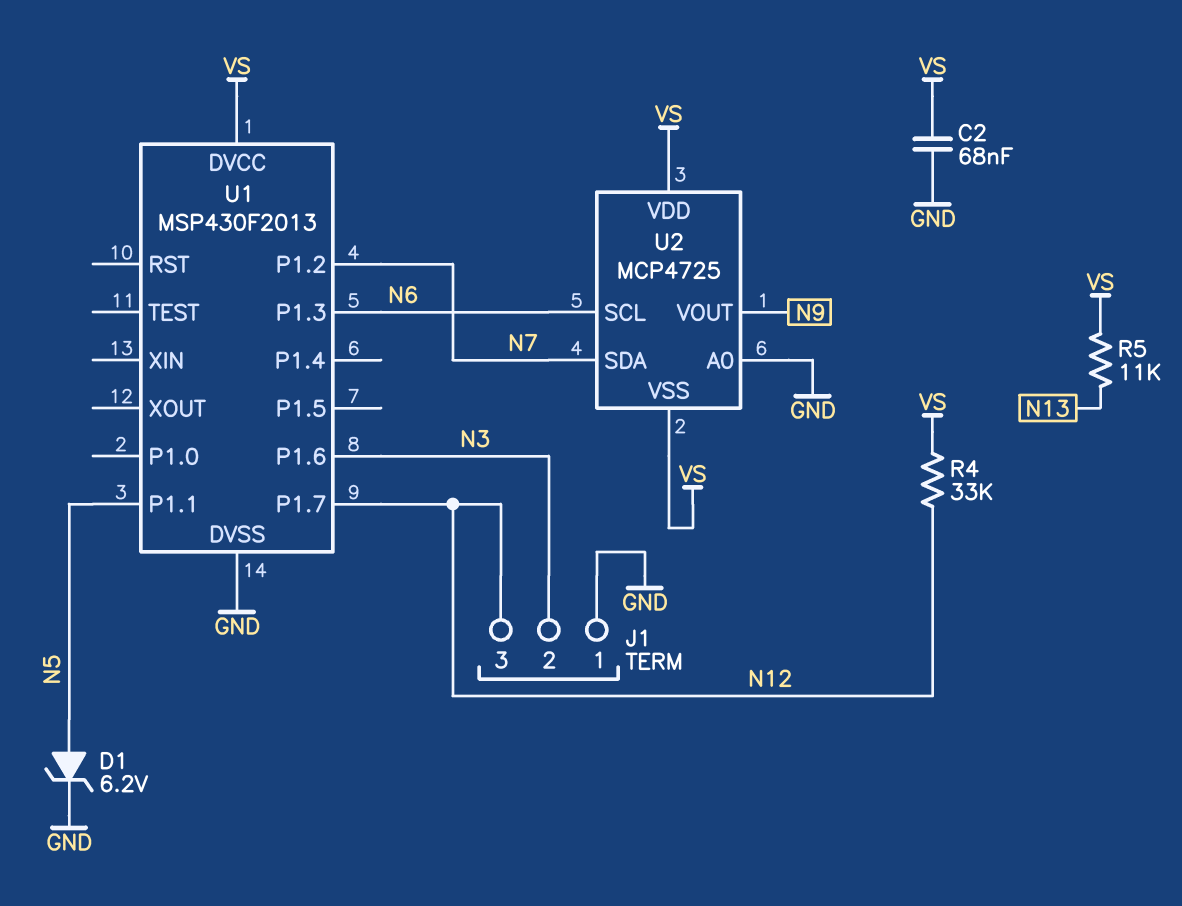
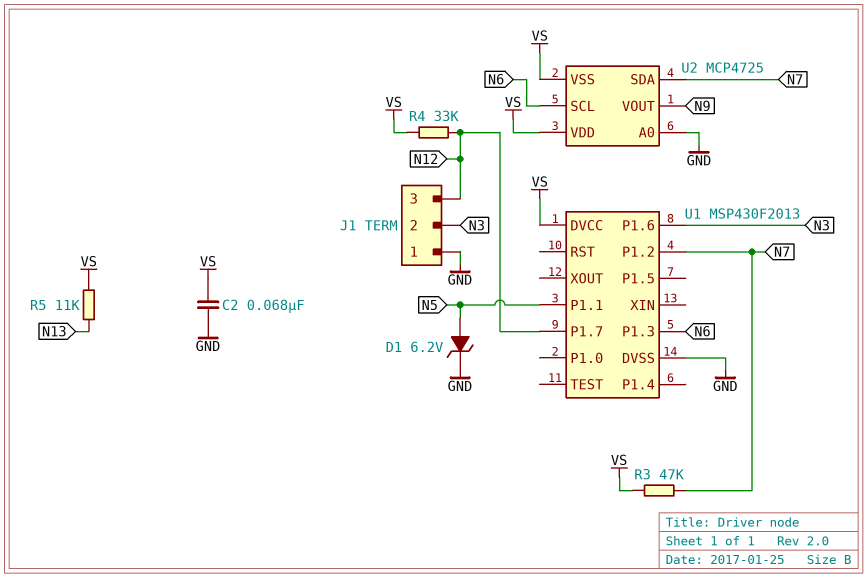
R3: none -> 47k (N7, VS)

